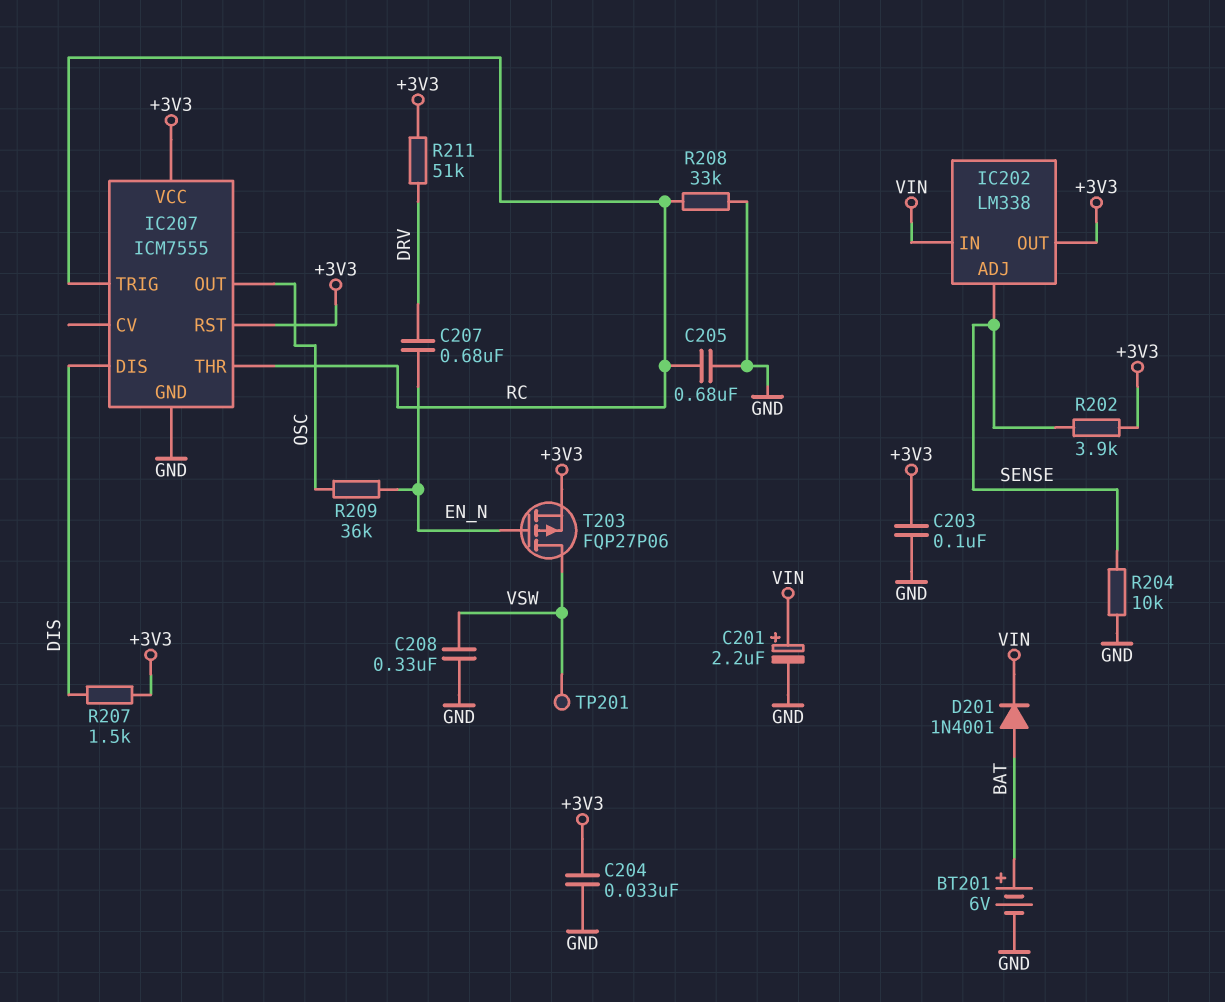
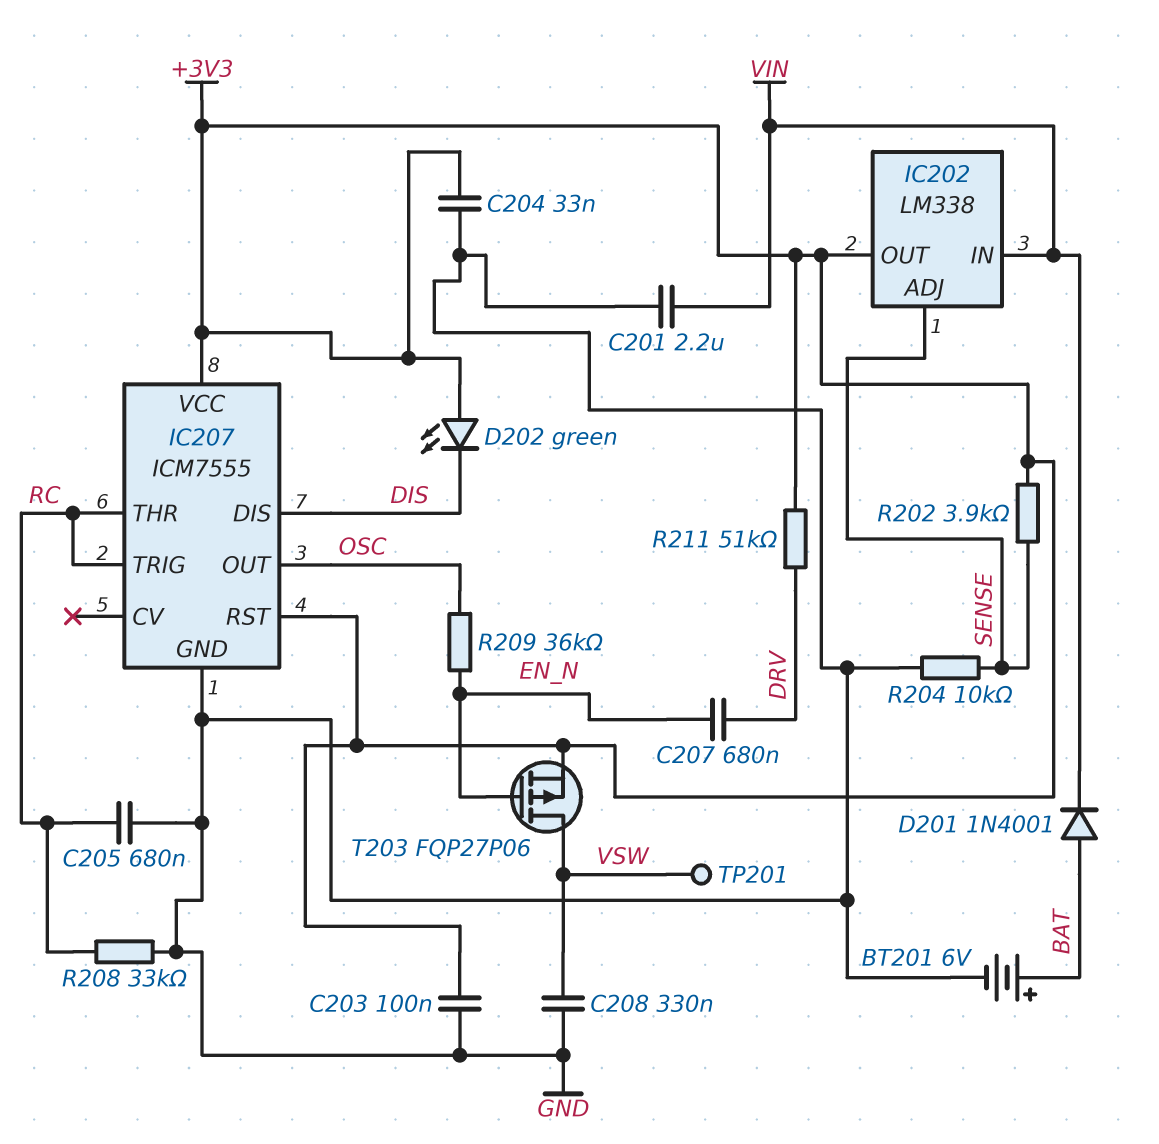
C201: 2.2uF (plus VIN, minus GND) -> 2.2uF (GND, VIN)
D202: none -> LED green (A +3V3, K DIS)
R207: 1.5k (+3V3, DIS) -> none

